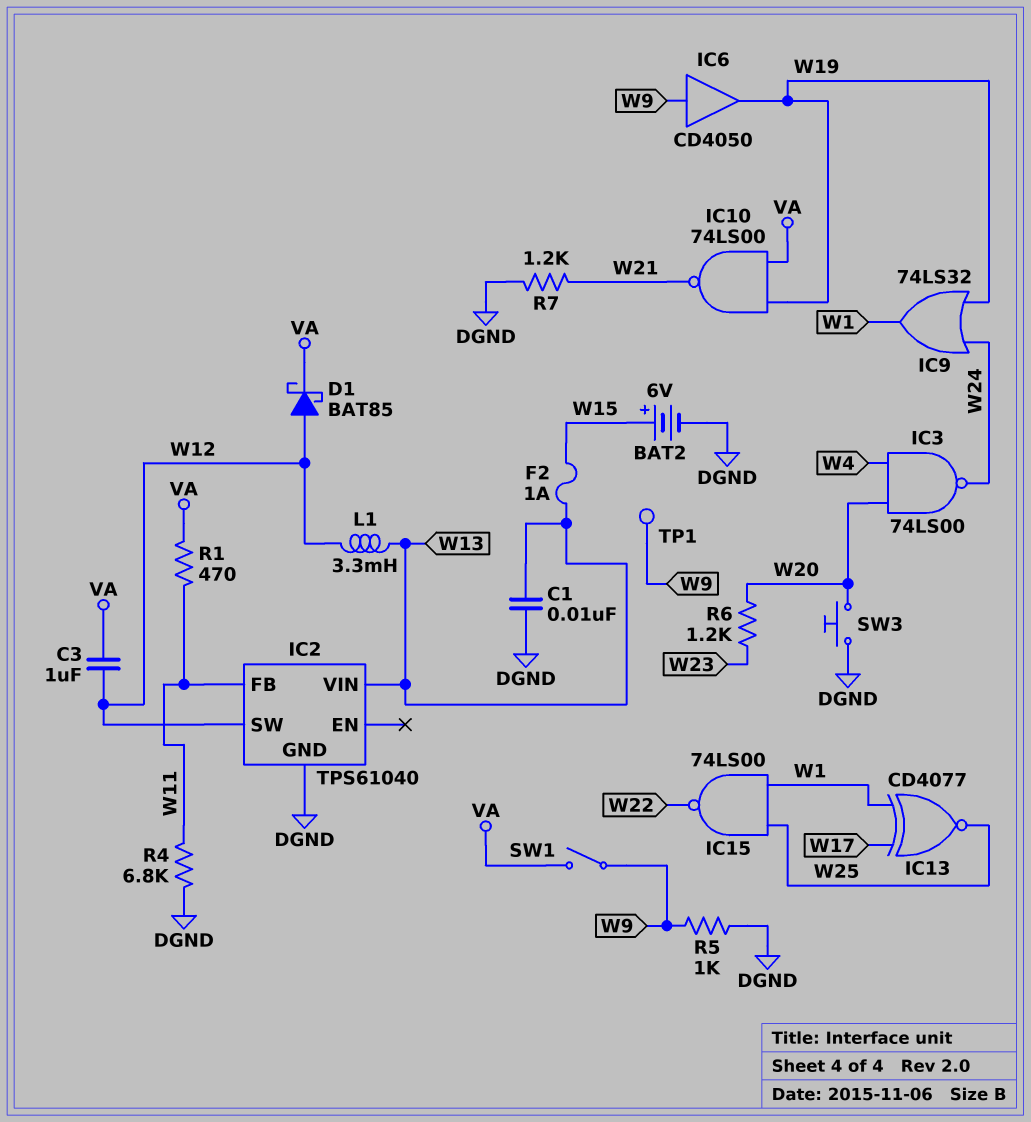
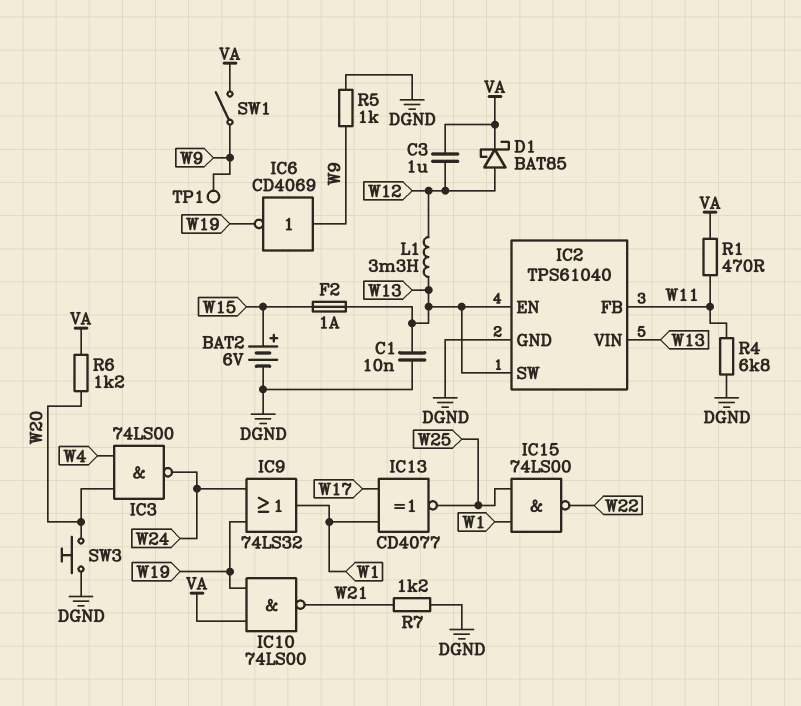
IC2 pin EN: none -> W13
IC2 pin SW: W12 -> W13
IC6: buffer CD4050 (in W9, out W19) -> NOT CD4069 (in W9, out W19)
R6: 1.2k (W20, W23) -> 1.2k (VA, W20)

